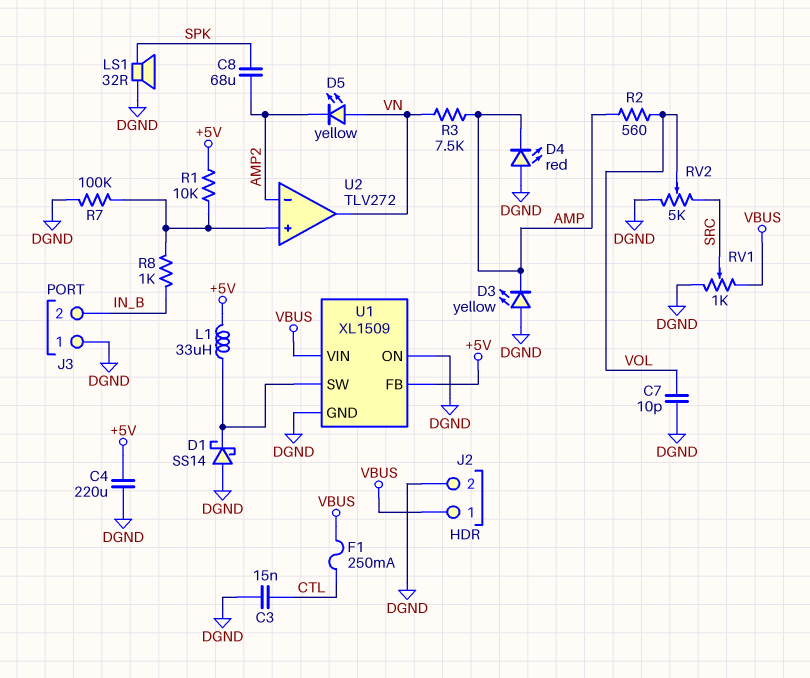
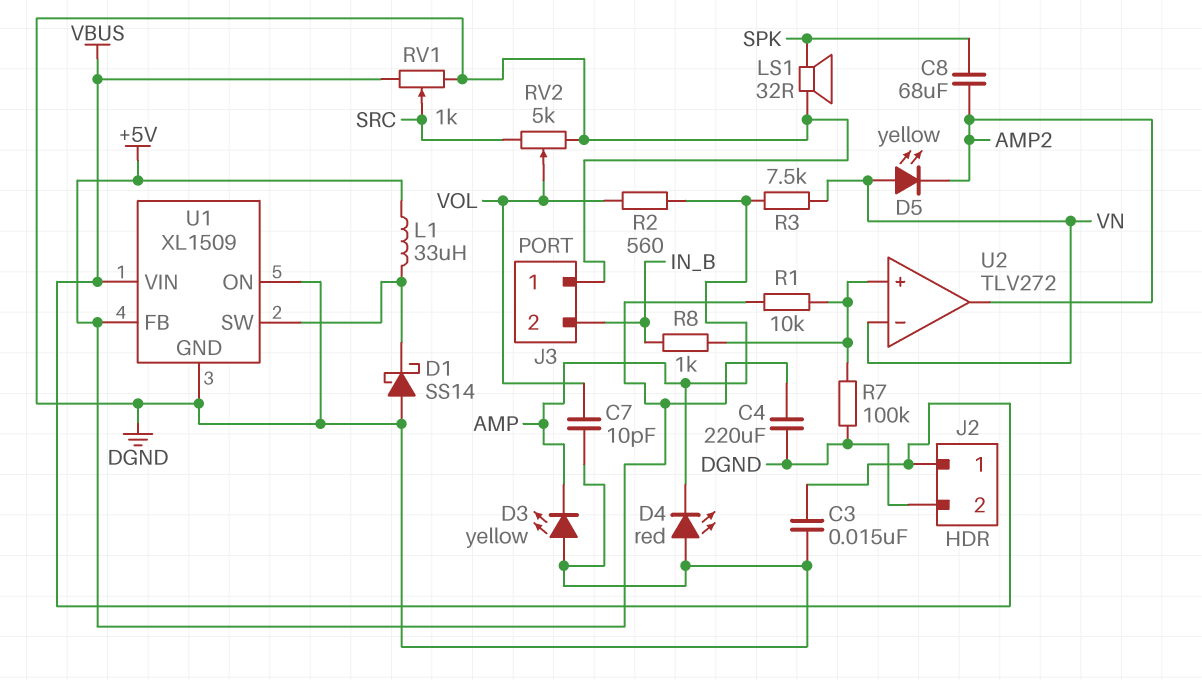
C3: 15nF (CTL, DGND) -> 15nF (DGND, VBUS)
F1: 250mA (CTL, VBUS) -> none
U2 pin in-: AMP2 -> VN
U2 pin out: VN -> AMP2

